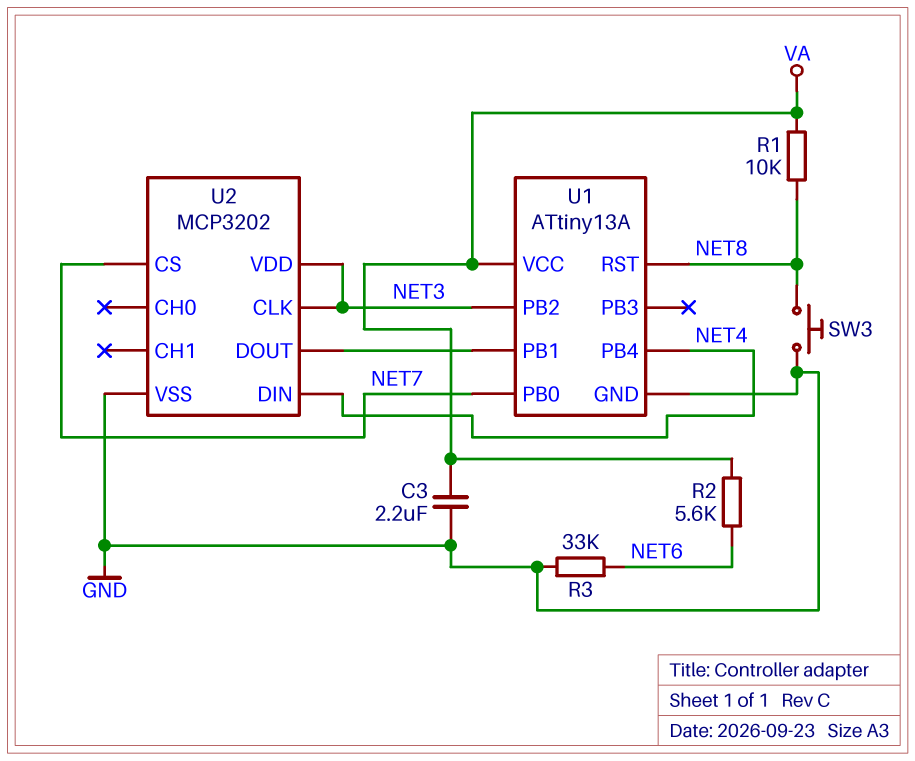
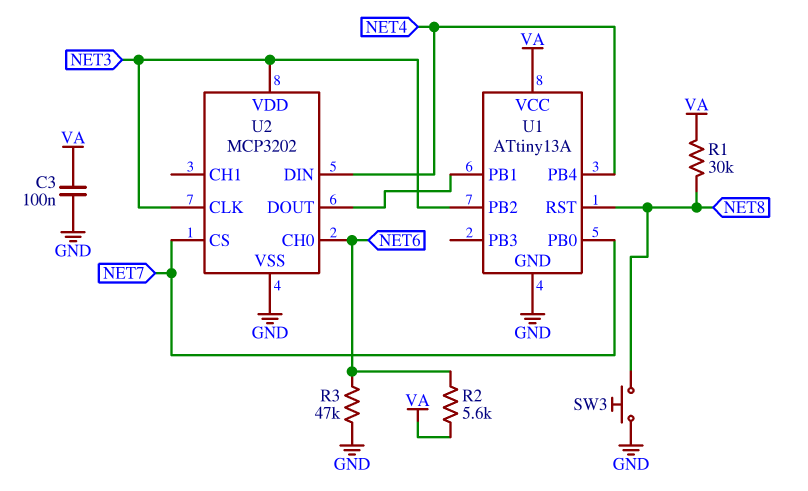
C3: 2.2uF (GND, VA) -> 100nF (GND, VA)
R1: 10k (NET8, VA) -> 30k (NET8, VA)
R3: 33k (GND, NET6) -> 47k (GND, NET6)
U2 pin CH0: none -> NET6

